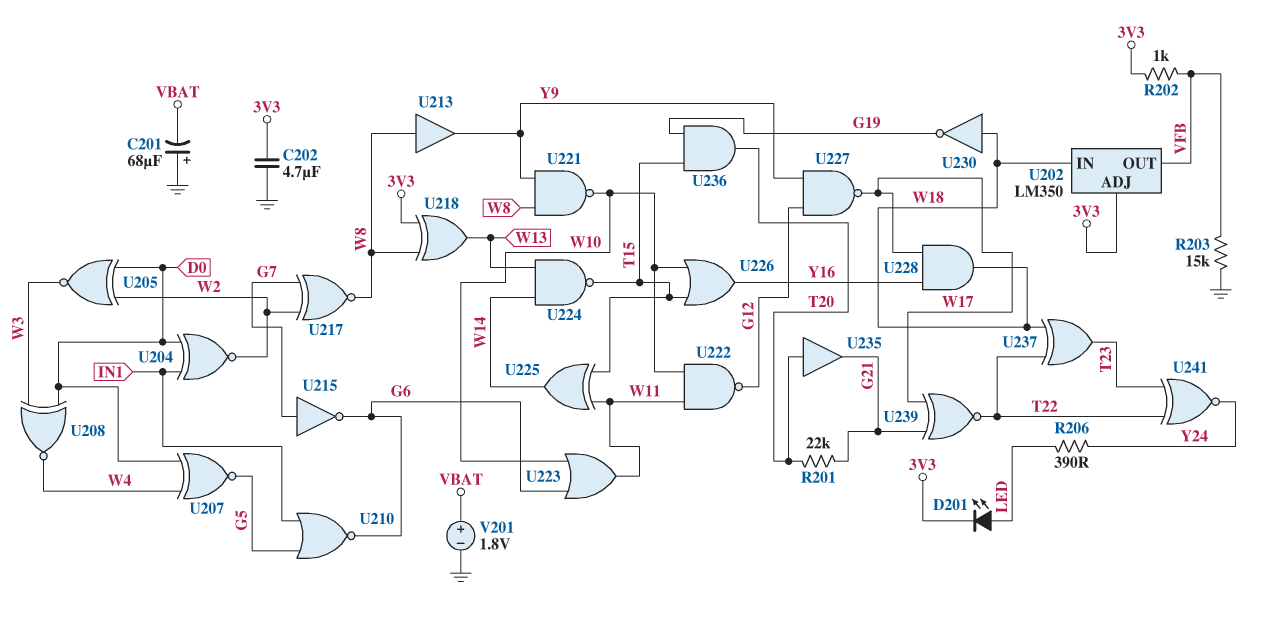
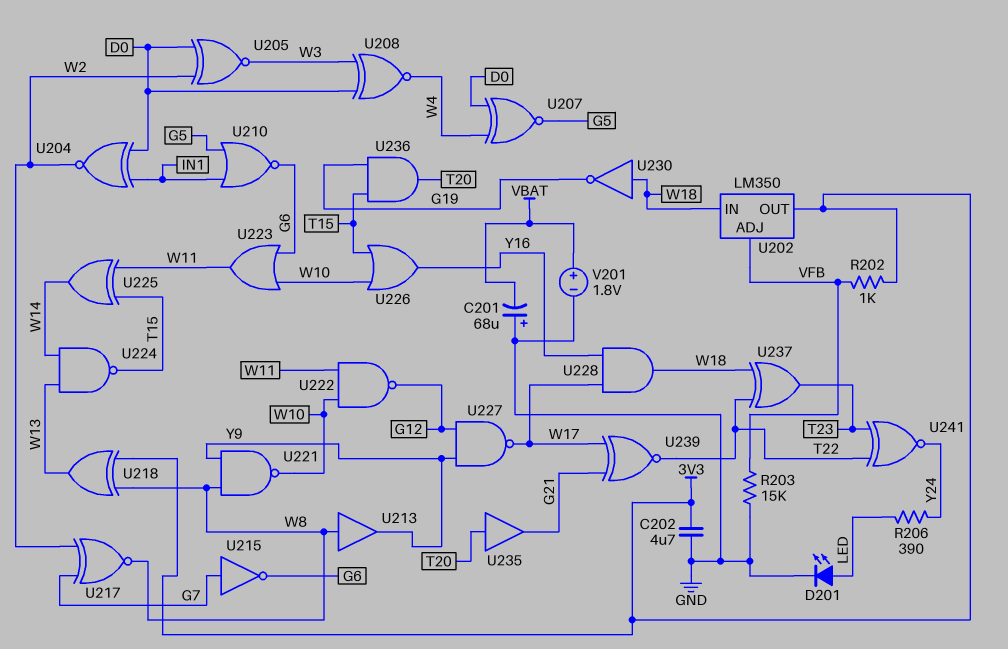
D201: LED (A LED, K 3V3) -> LED (A LED, K GND)
R201: 22k (G21, T20) -> none
U202 pin ADJ: 3V3 -> VFB
U202 pin OUT: VFB -> 3V3

